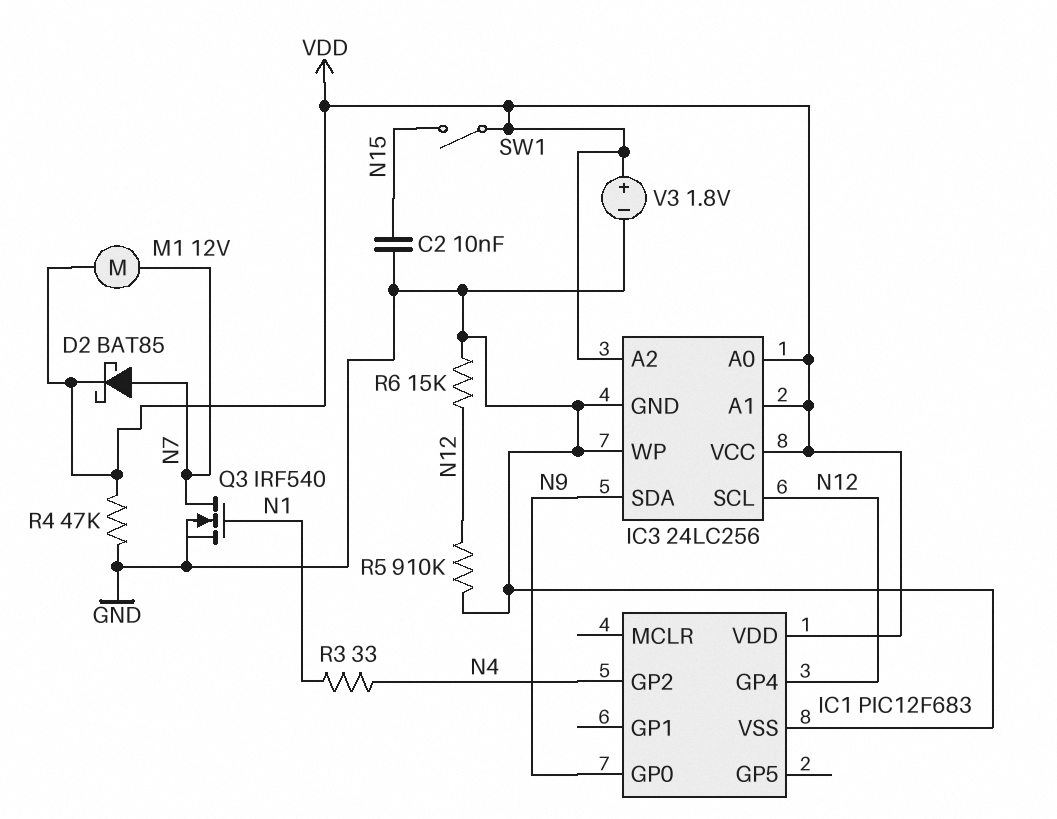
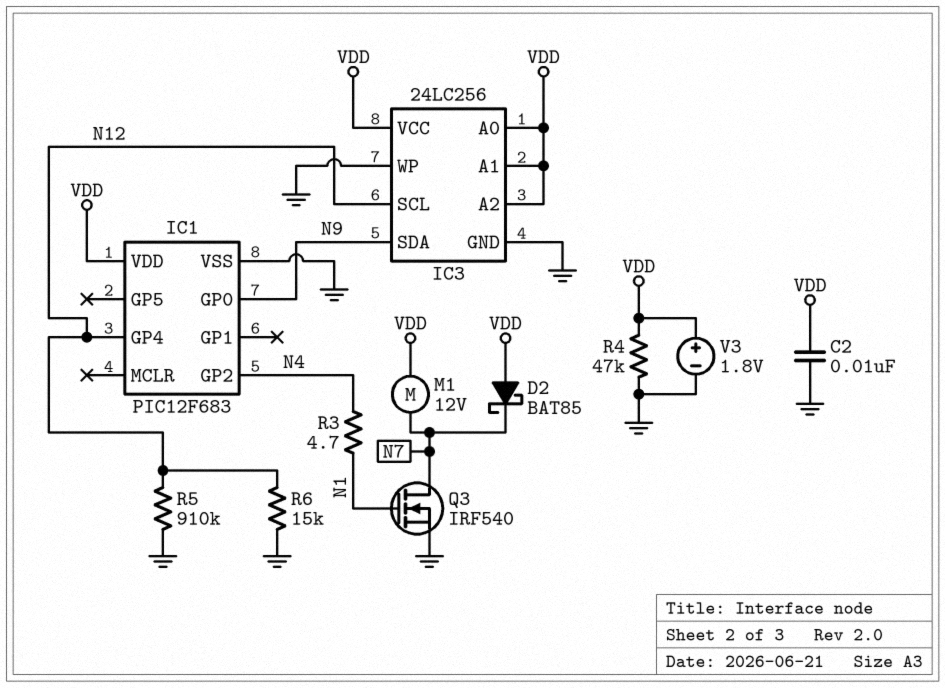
C2: 10nF (GND, N15) -> 10nF (GND, VDD)
D2: schottky BAT85 (A N7, K VDD) -> schottky BAT85 (A VDD, K N7)
R3: 33 (N1, N4) -> 4.7 (N1, N4)
SW1: switch (N15, VDD) -> none

